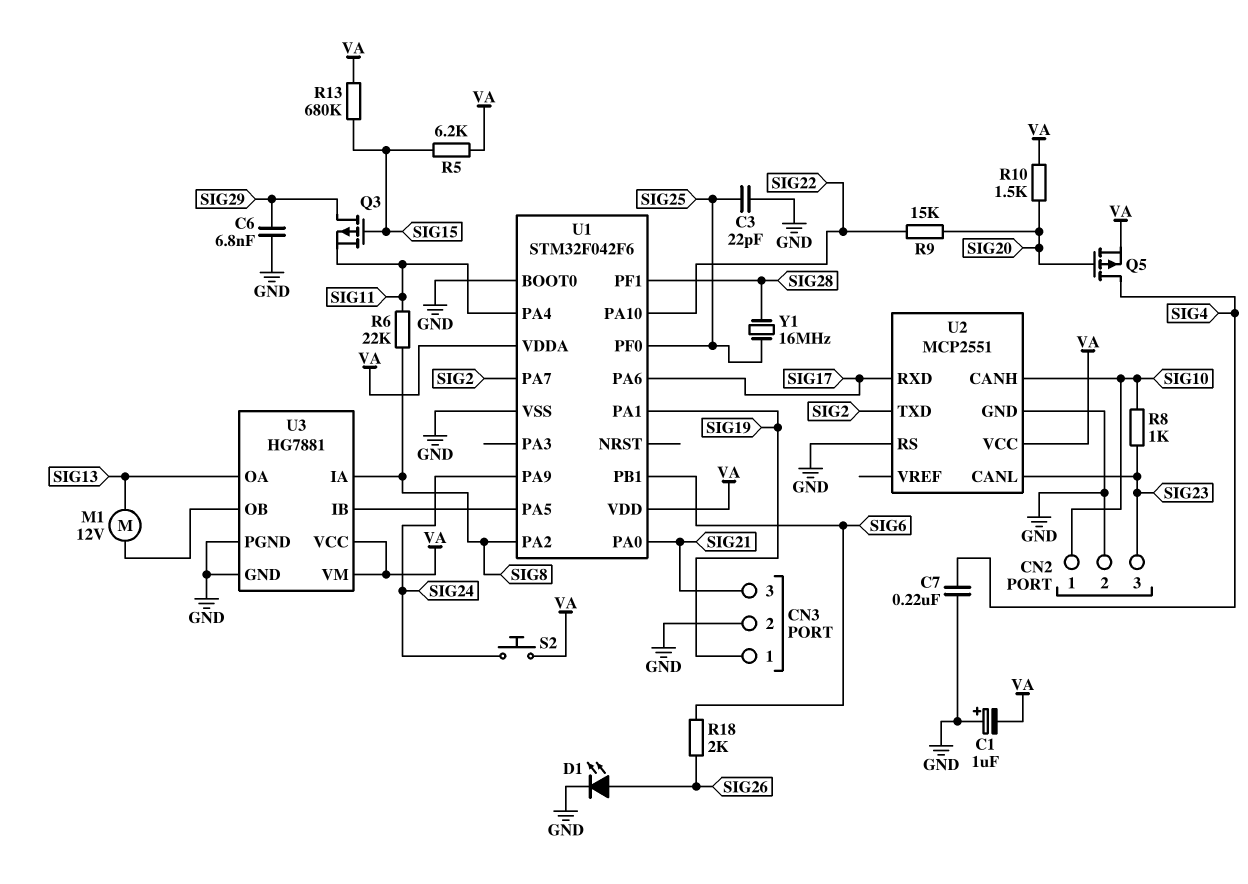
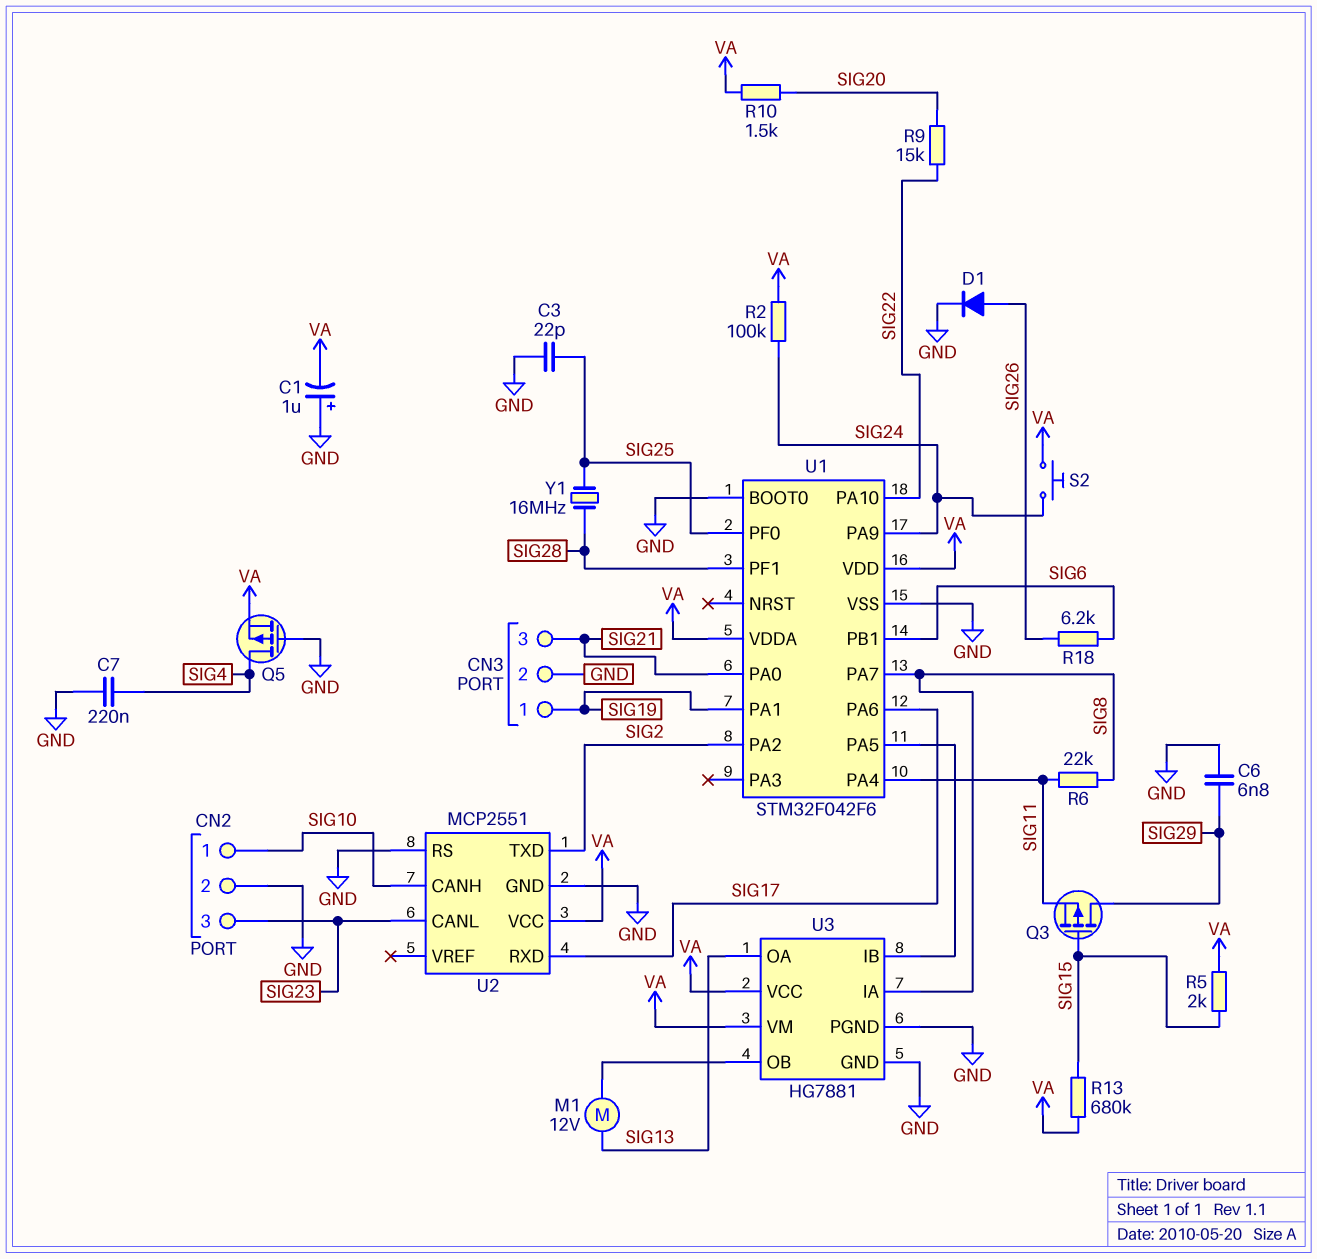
D1: LED (A SIG26, K GND) -> diode (A SIG26, K GND)
Q5: PMOS (G SIG20, D SIG4, S VA) -> PMOS (G GND, D SIG4, S VA)
R2: none -> 100k (SIG24, VA)
R5: 6.2k (SIG15, VA) -> 2k (SIG15, VA)
R8: 1k (SIG10, SIG23) -> none
R18: 2k (SIG6, SIG26) -> 6.2k (SIG6, SIG26)
U1 pin PA2: SIG8 -> SIG2
U1 pin PA7: SIG2 -> SIG8

